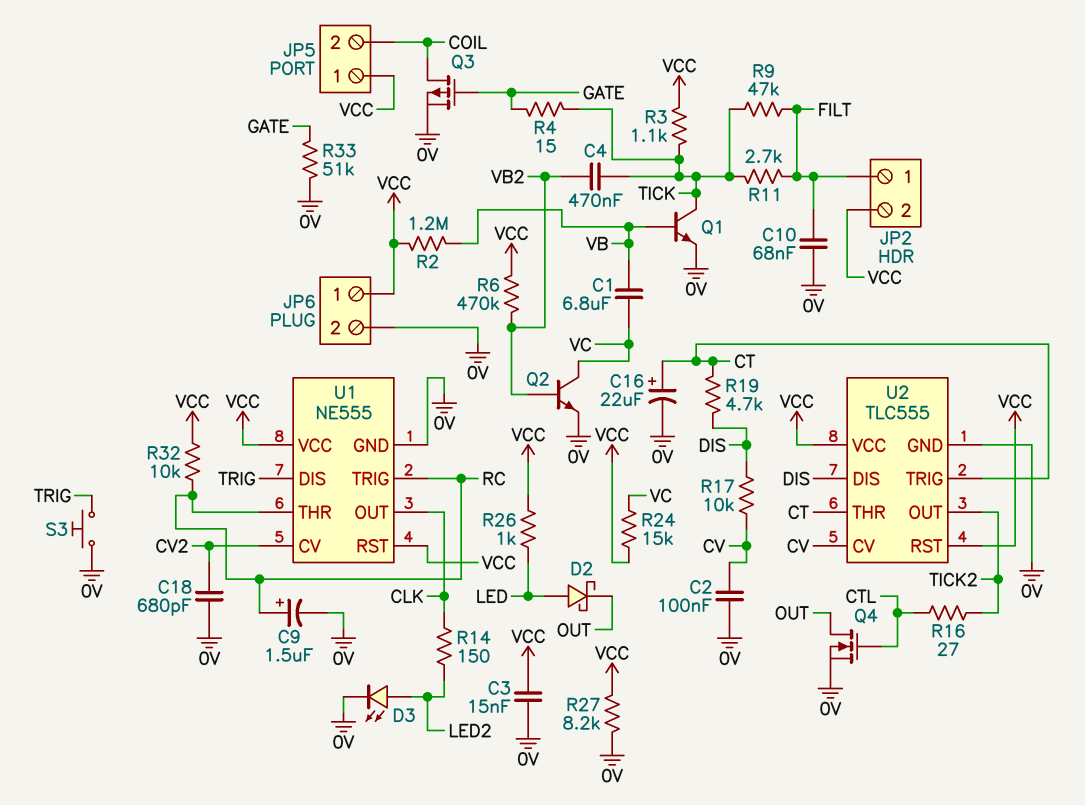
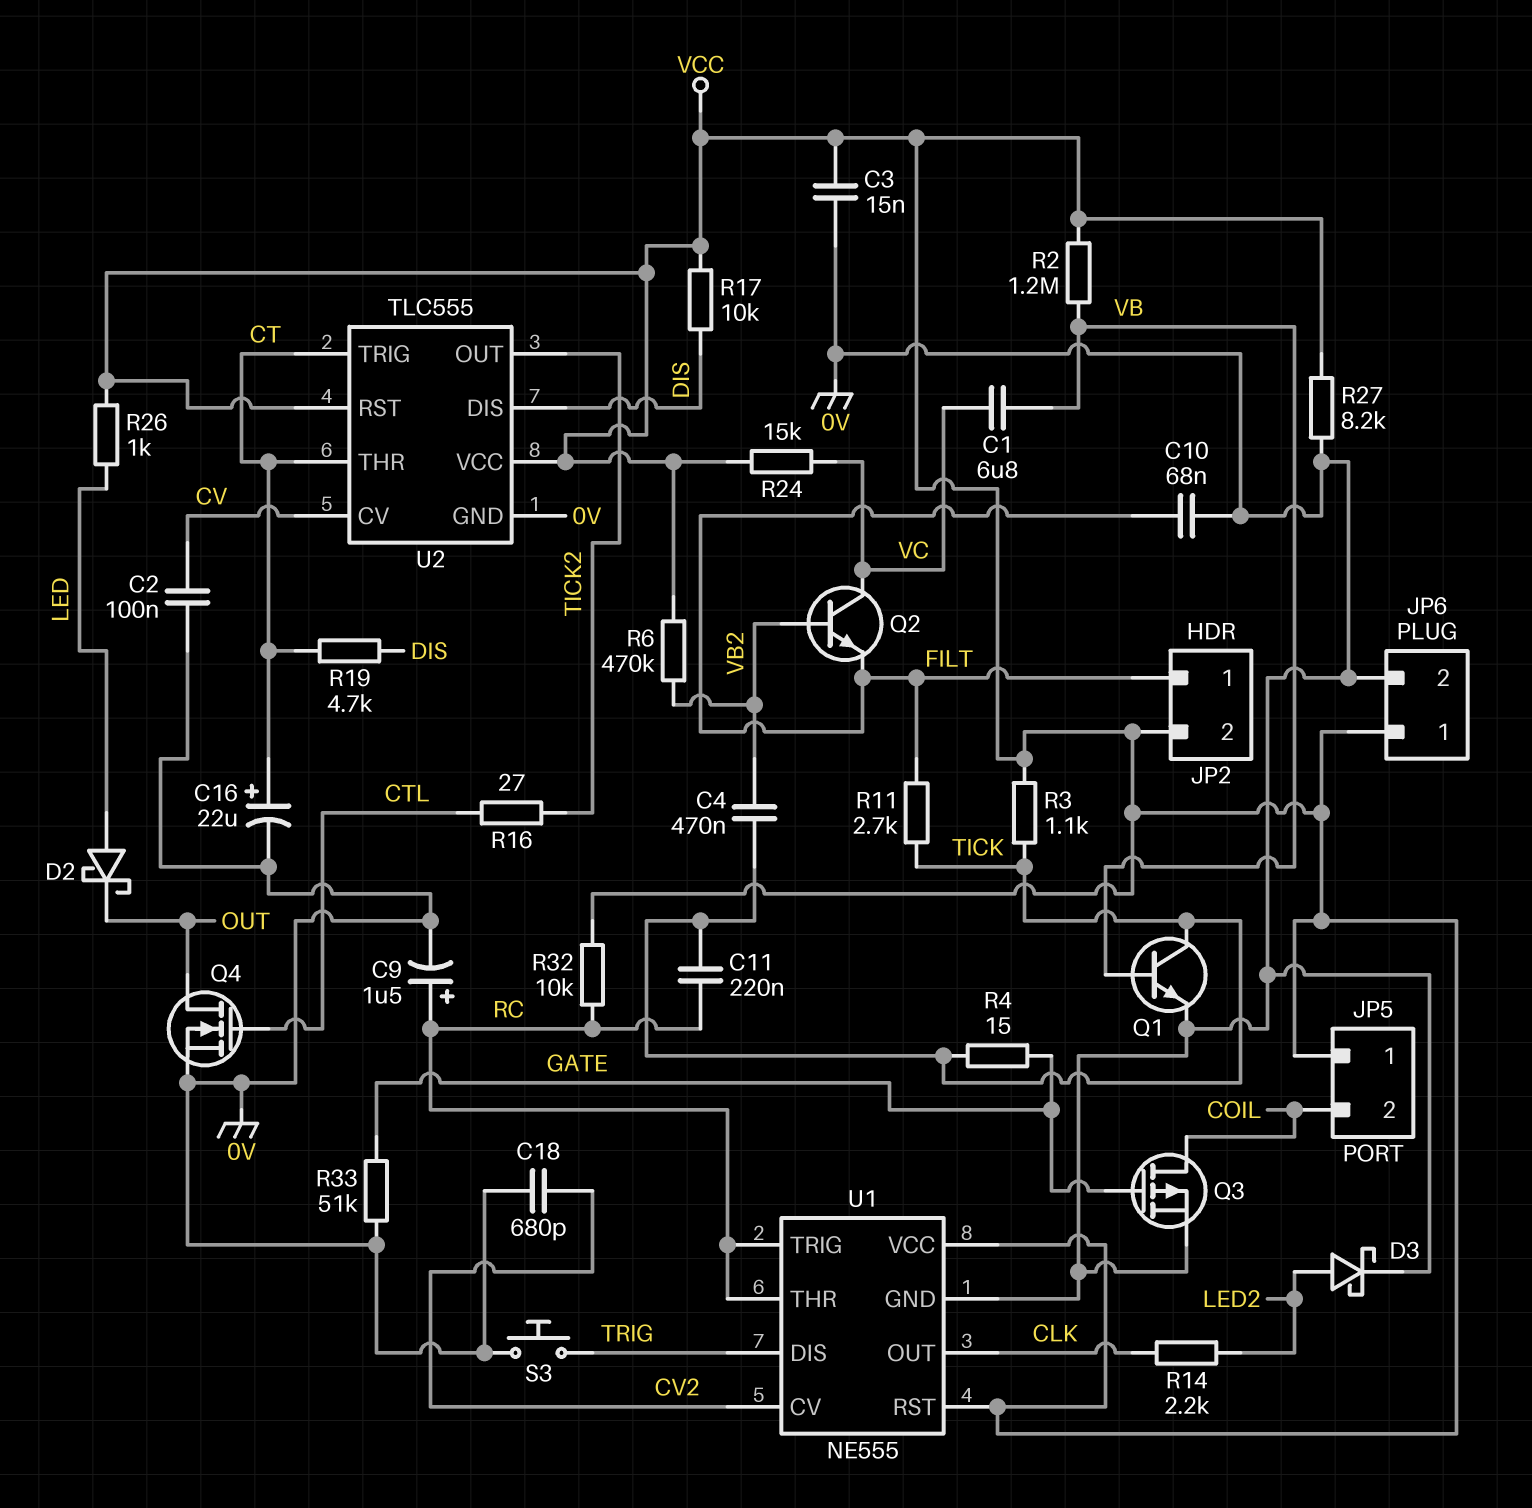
C11: none -> 220nF (RC, TICK)
D3: LED (A LED2, K 0V) -> schottky (A LED2, K 0V)
Q2: NPN (B VB2, C VC, E 0V) -> NPN (B VB2, C VC, E FILT)
R9: 47k (FILT, TICK) -> none
R14: 150 (CLK, LED2) -> 2.2k (CLK, LED2)
R17: 10k (CV, DIS) -> 10k (DIS, VCC)

